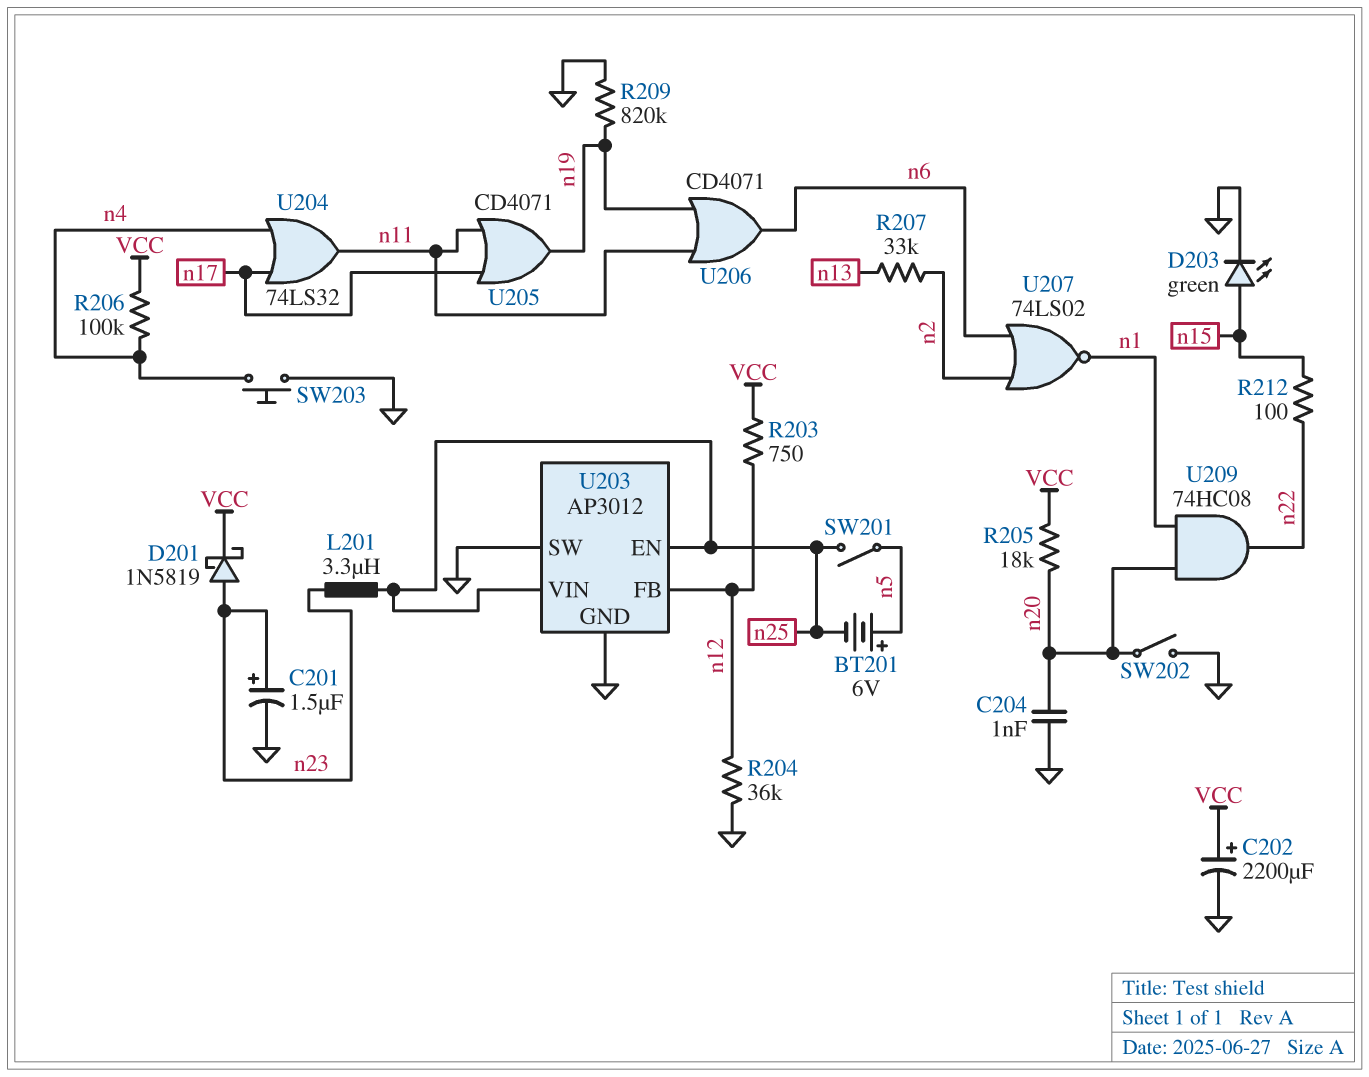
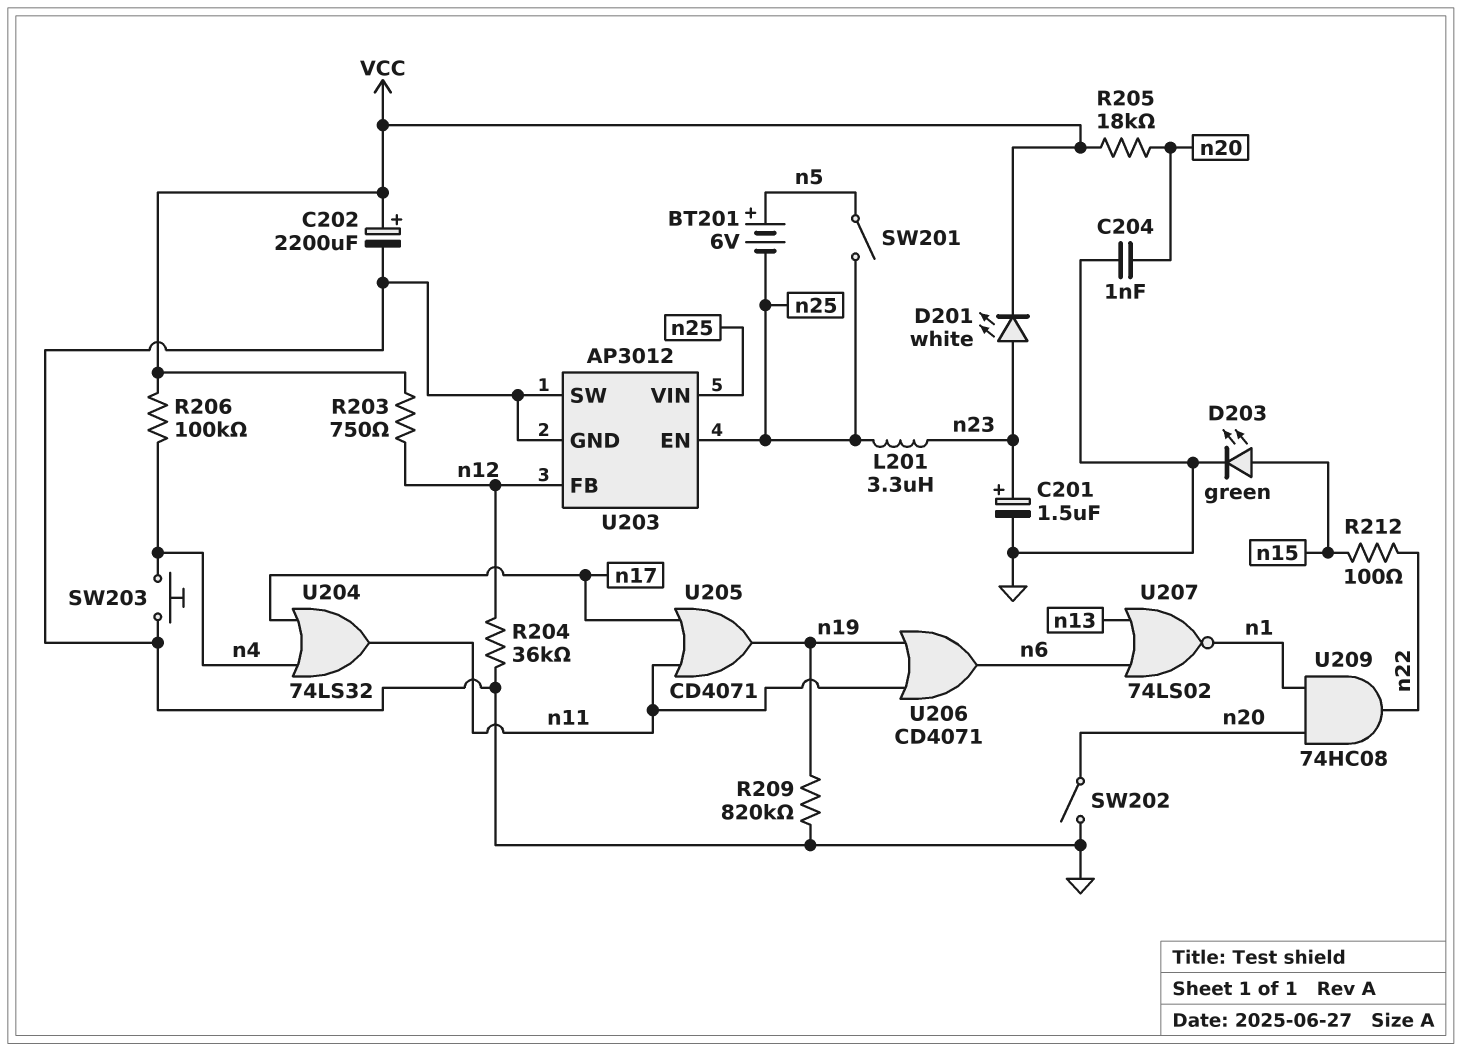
D201: schottky 1N5819 (A n23, K VCC) -> LED white (A n23, K VCC)
R207: 33k (n2, n13) -> none
U207: NOR 74LS02 (in n2, in n6, out n1) -> NOR 74LS02 (in n6, in n13, out n1)

